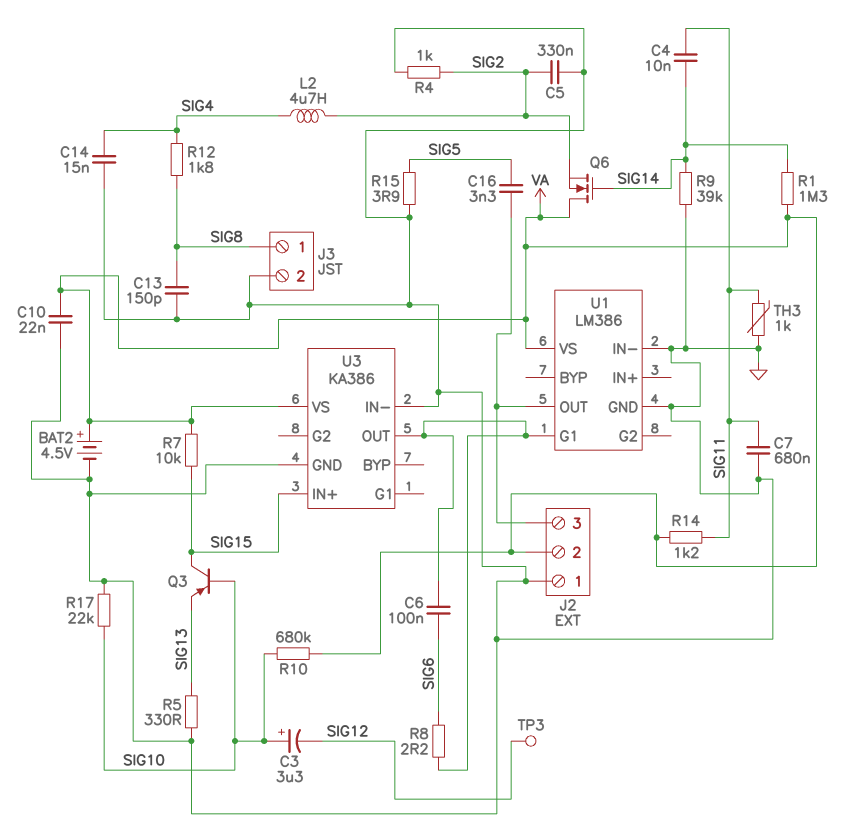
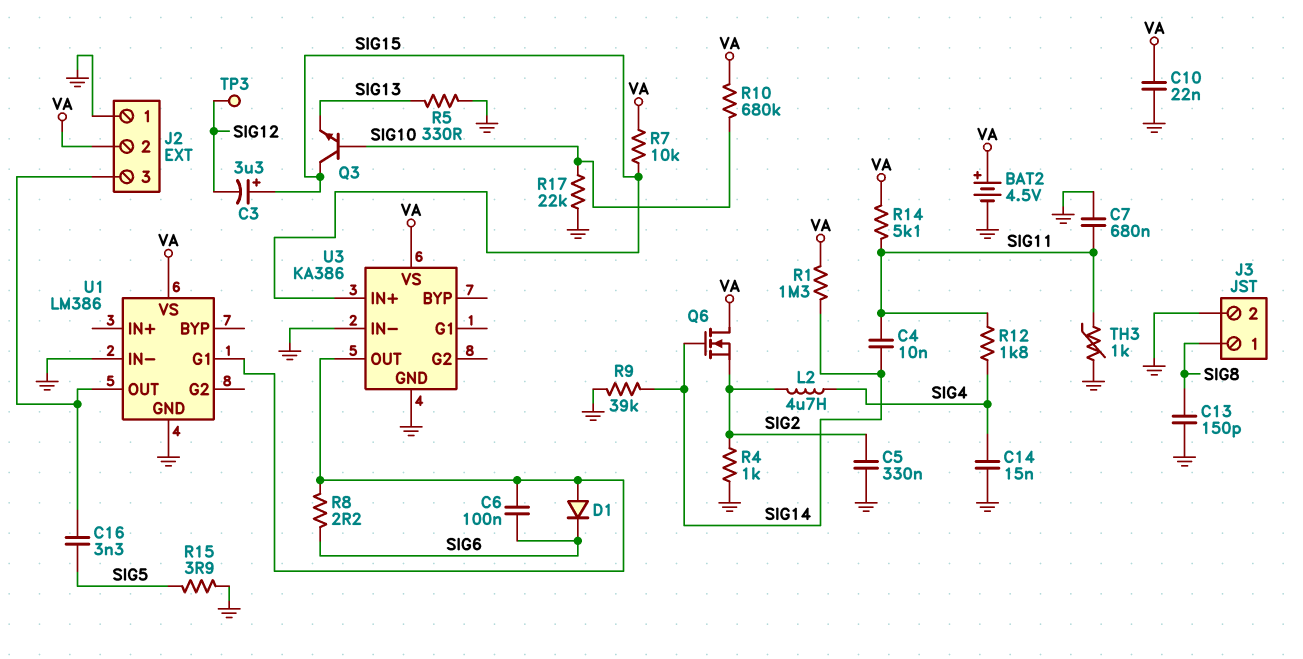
C3: 3.3uF (plus SIG10, minus SIG12) -> 3.3uF (plus SIG15, minus SIG12)
D1: none -> diode (A U1/G1, K SIG6)
Q3: PNP (B SIG10, C SIG15, E SIG13) -> NPN (B SIG10, C SIG15, E SIG13)
R12: 1.8k (SIG4, SIG8) -> 1.8k (SIG4, SIG11)
R14: 1.2k (SIG11, VA) -> 5.1k (SIG11, VA)

